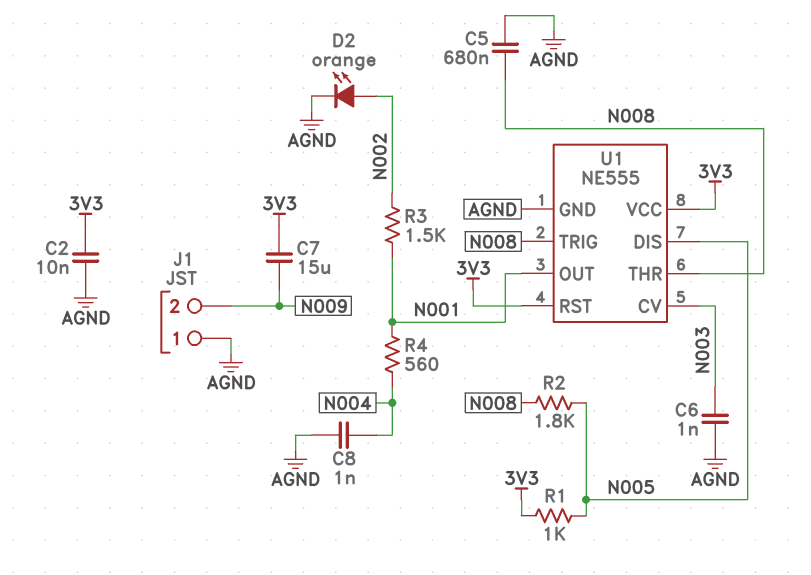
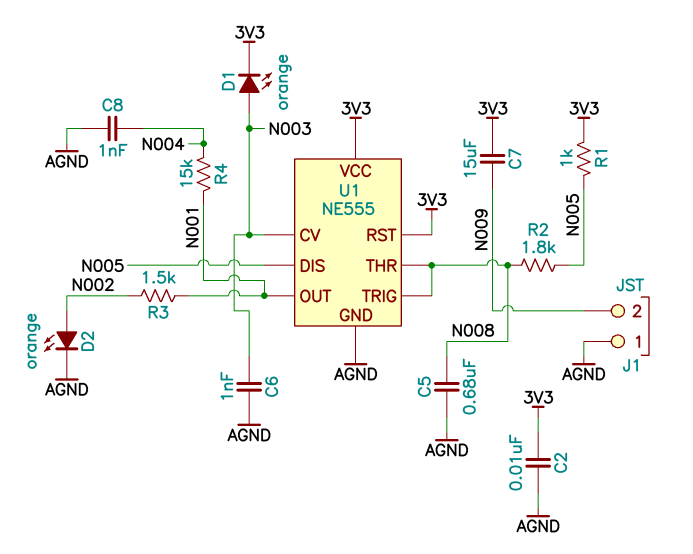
D1: none -> LED orange (A N003, K 3V3)
R4: 560 (N001, N004) -> 15k (N001, N004)

